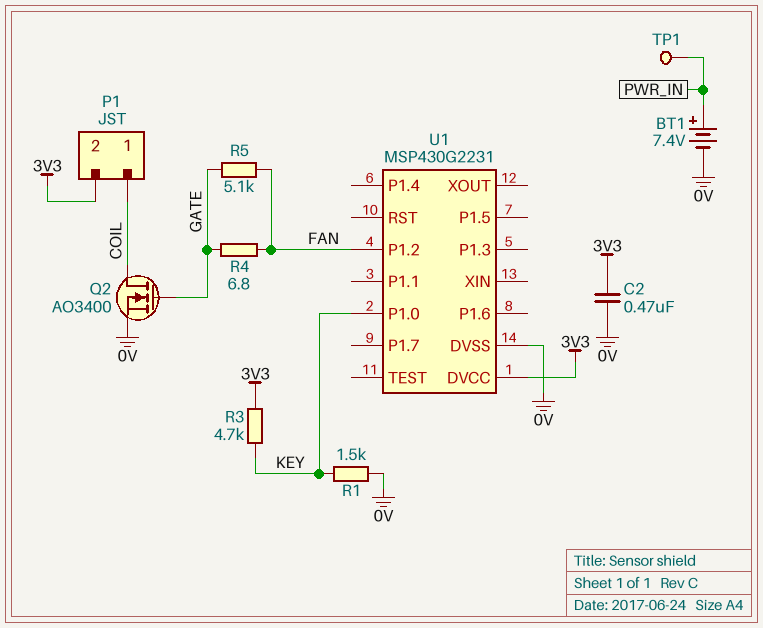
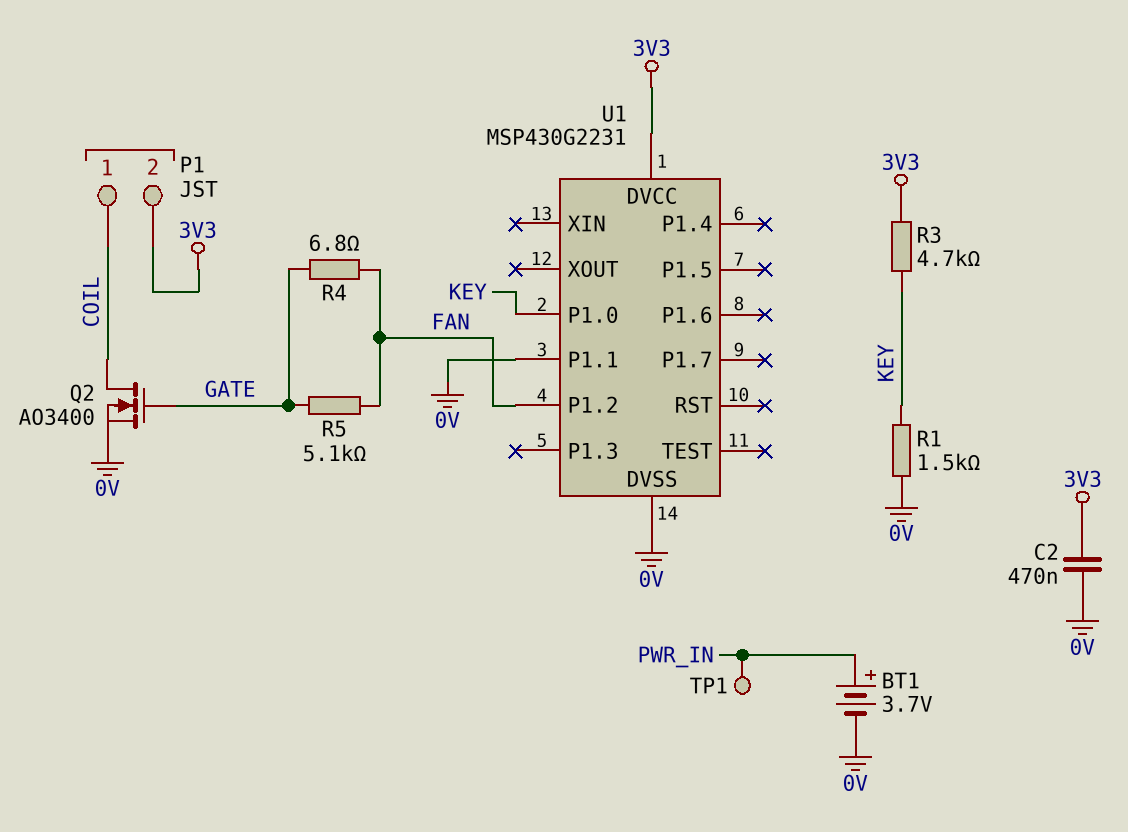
BT1: 7.4V (plus PWR_IN, minus 0V) -> 3.7V (plus PWR_IN, minus 0V)
U1 pin P1.1: none -> 0V

